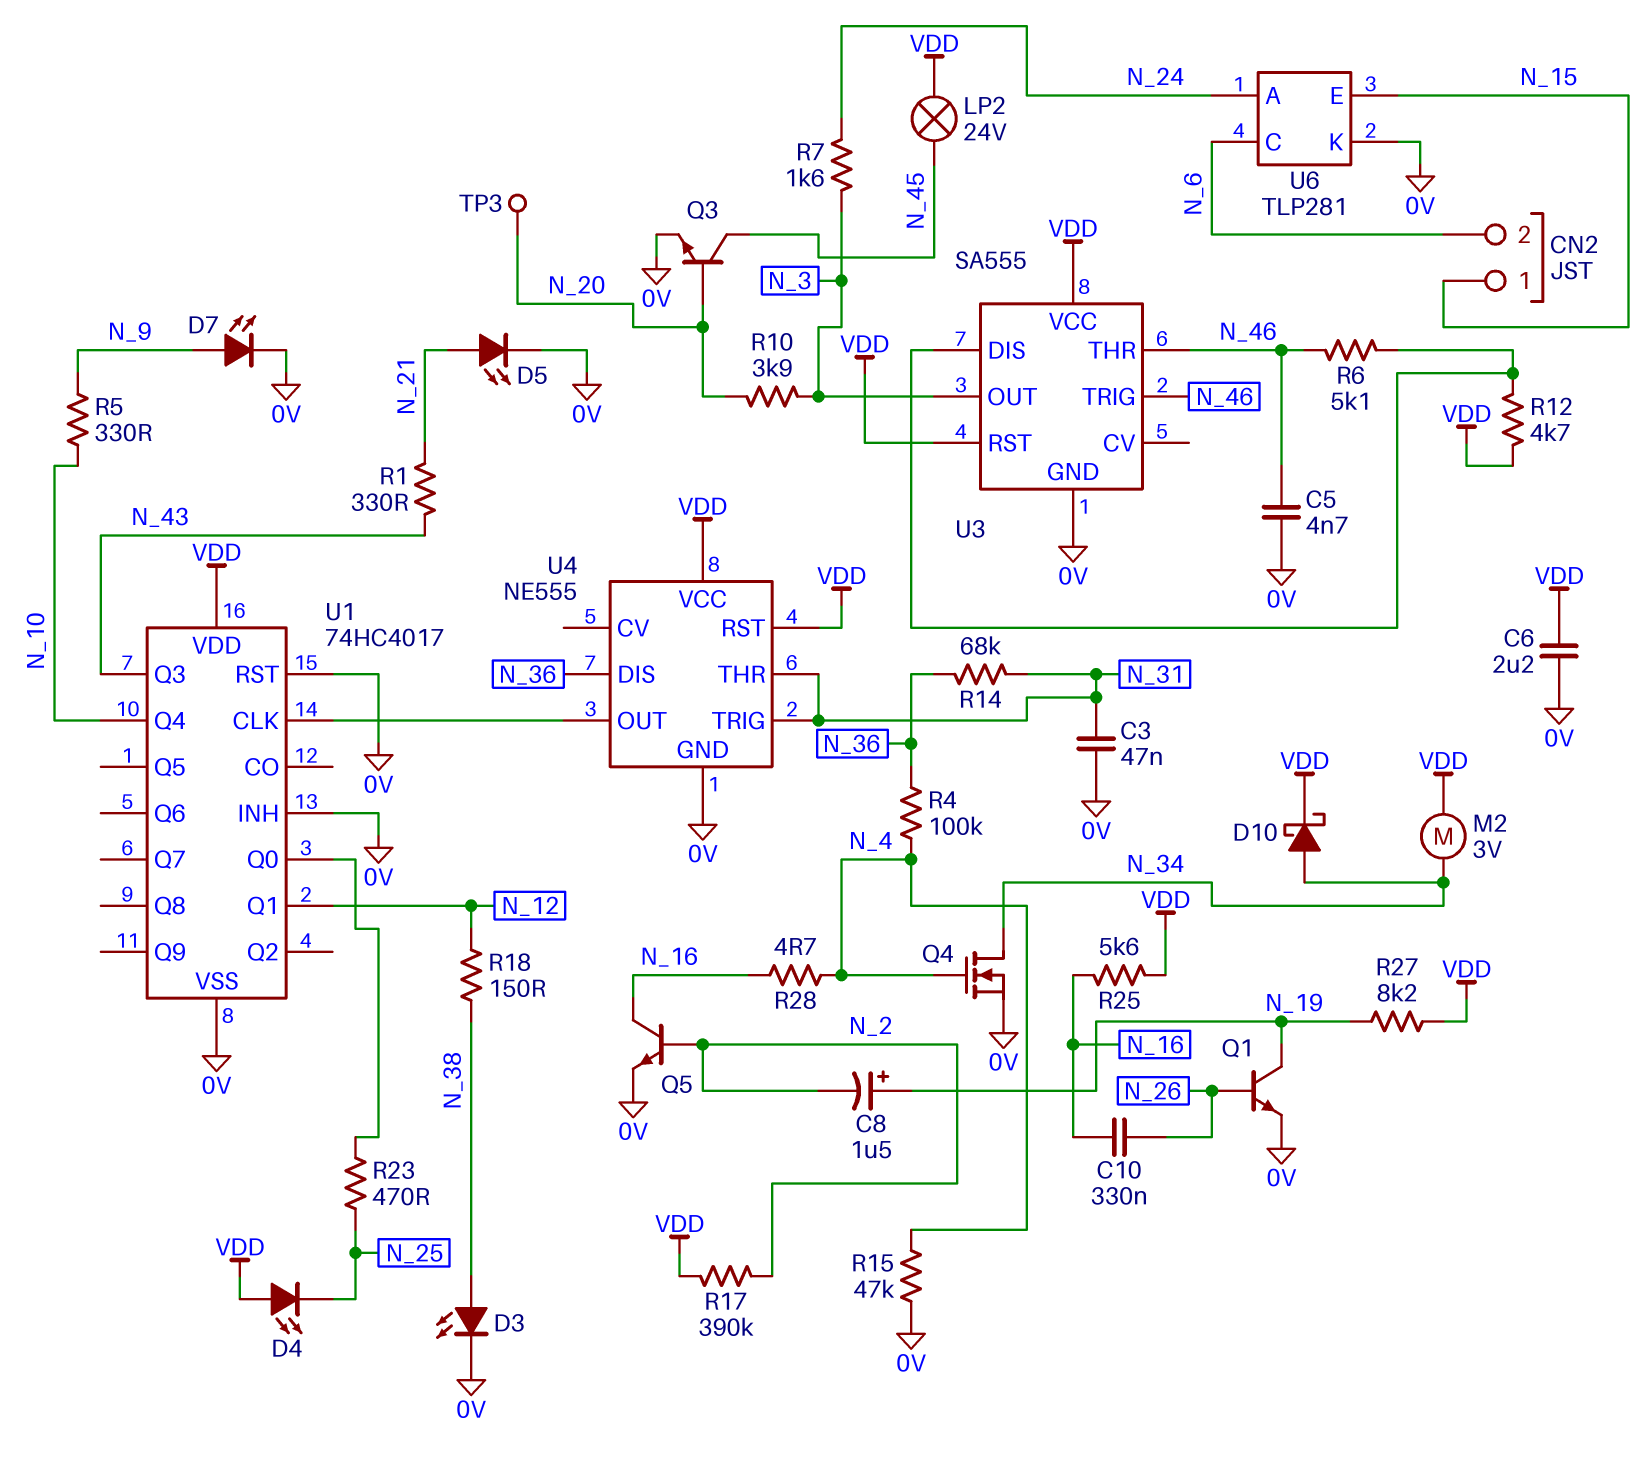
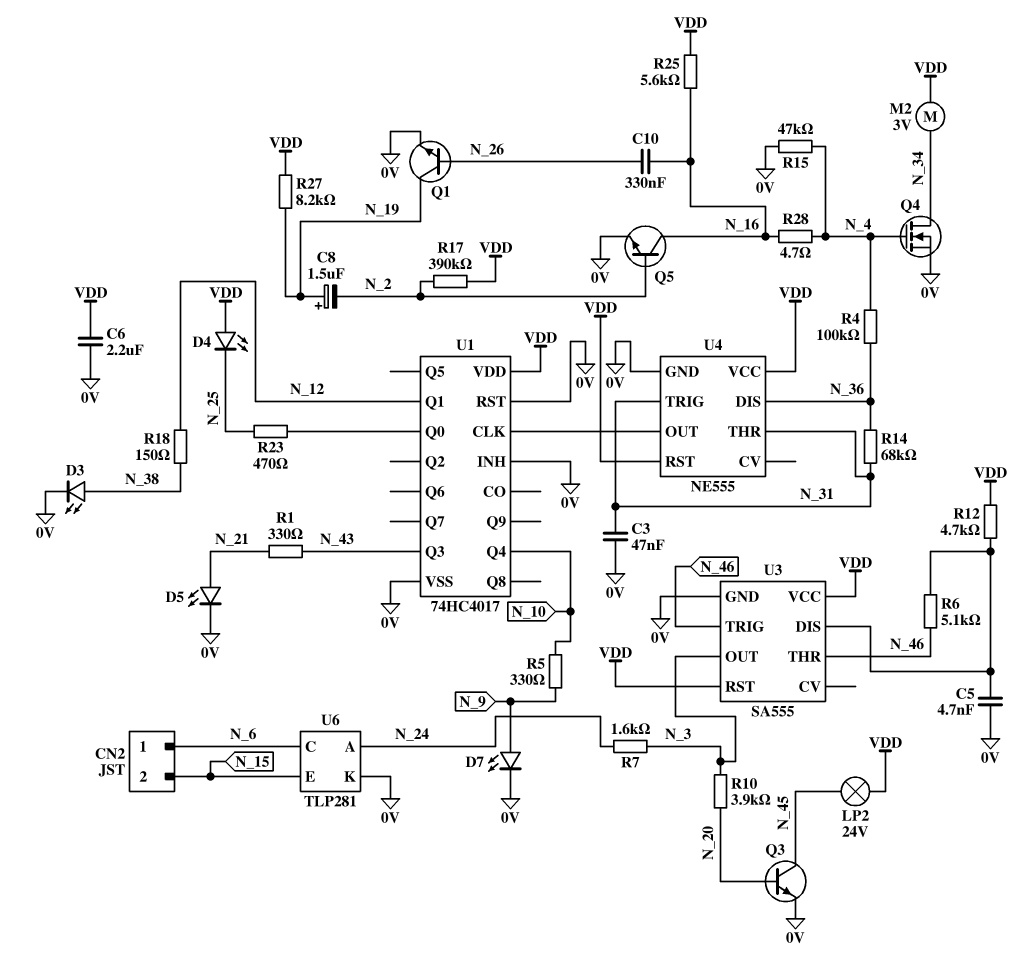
C5: 4.7nF (0V, N_46) -> 4.7nF (0V, U3/DIS)
CN2 pin 1: N_15 -> N_6
CN2 pin 2: N_6 -> N_15
D10: schottky (A N_34, K VDD) -> none
TP3: test point (N_20) -> none

